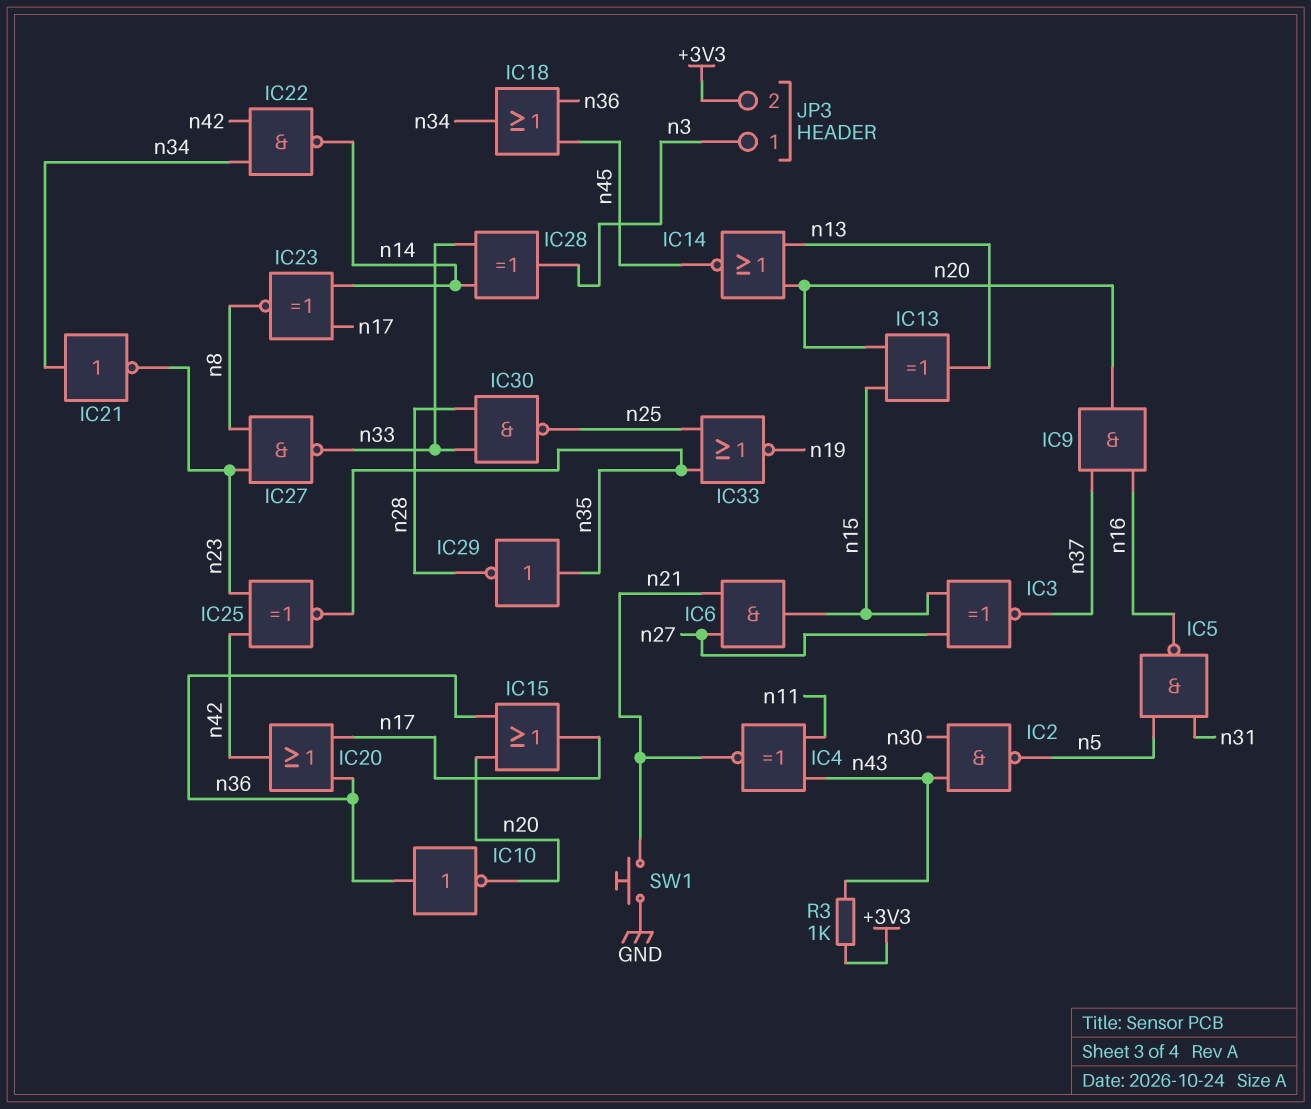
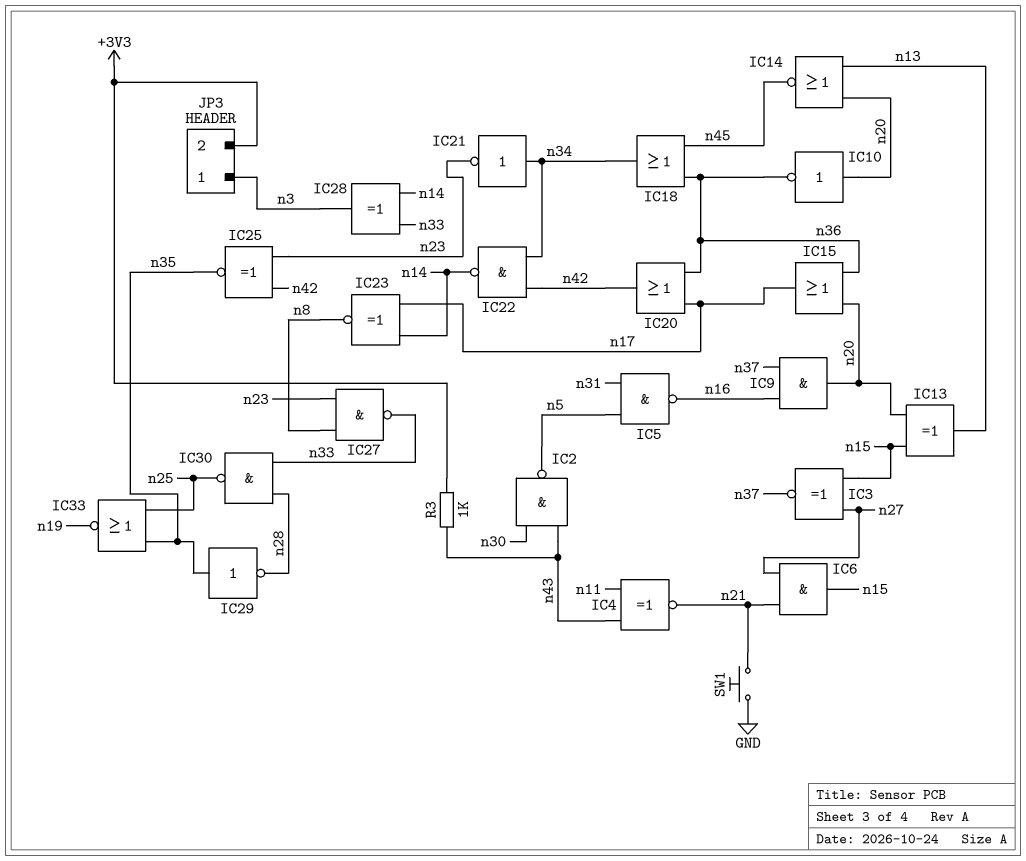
IC10: NOT (in n36, out n20) -> NOT (in n20, out n36)

